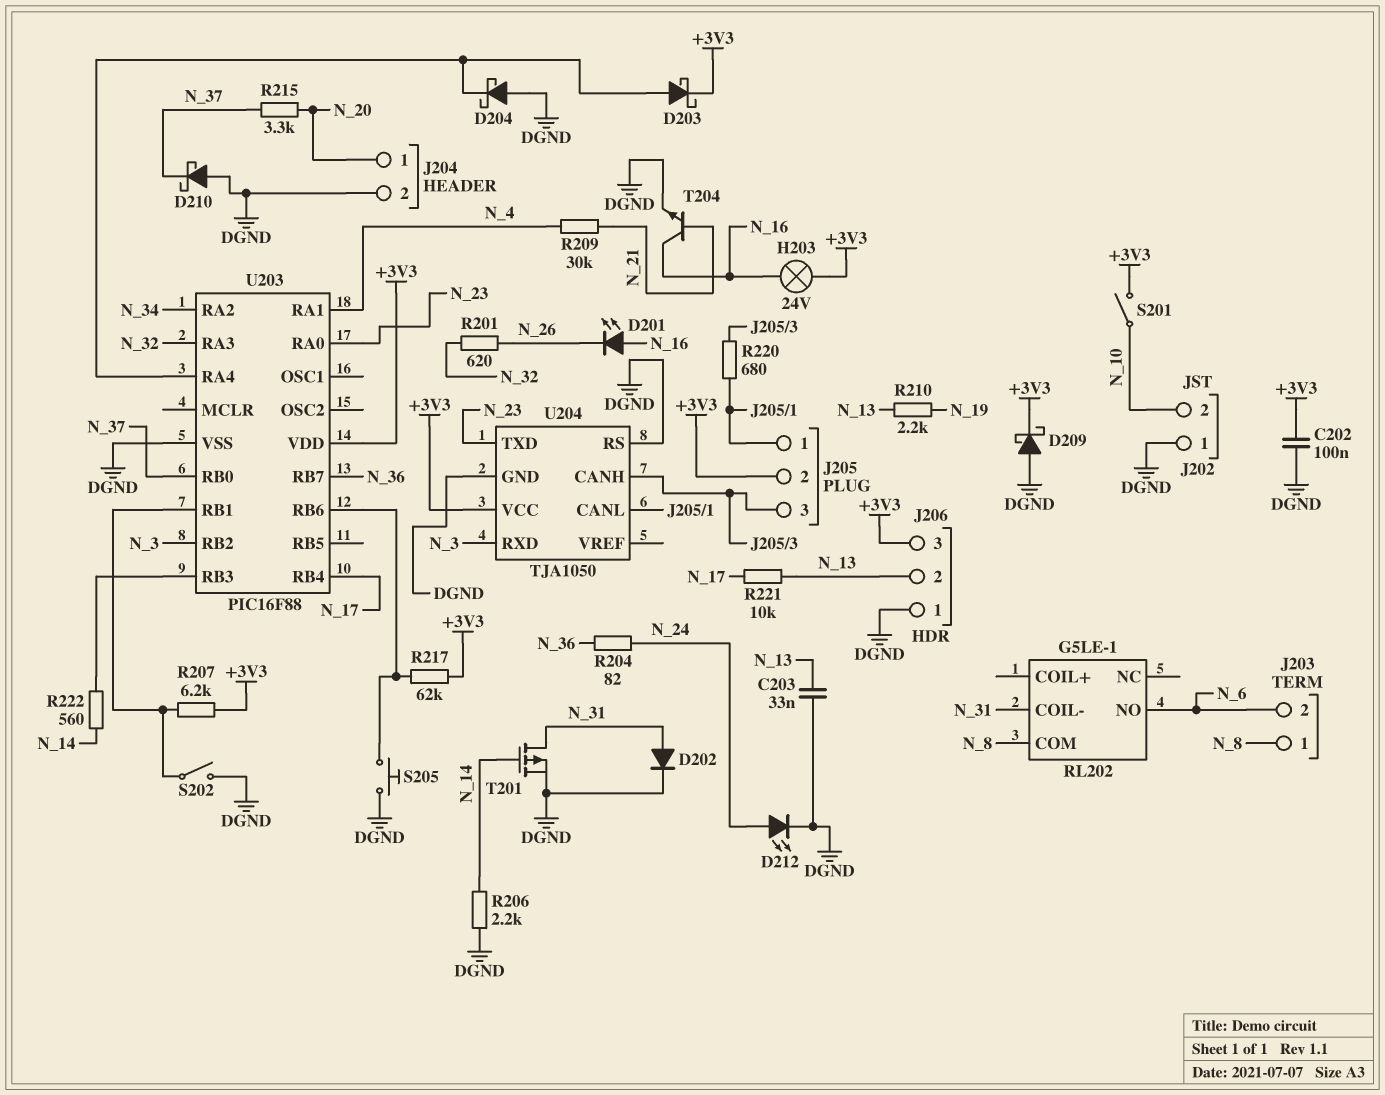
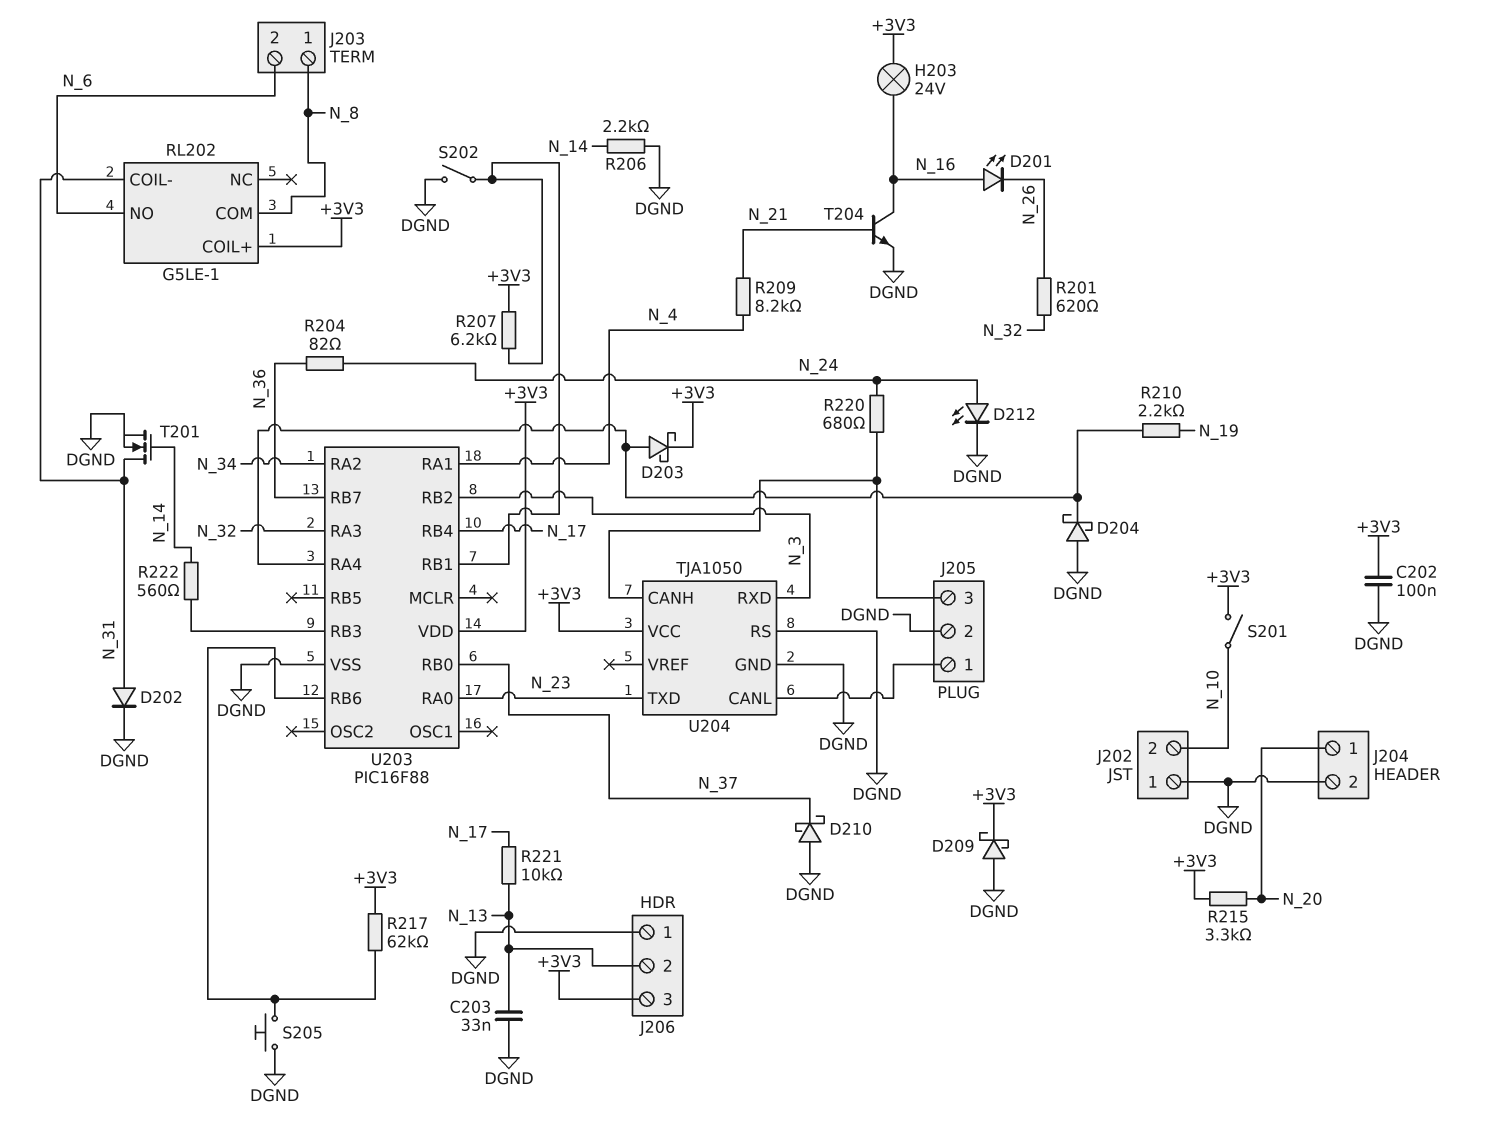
J205 pin 2: +3V3 -> DGND
R209: 30k (N_4, N_21) -> 8.2k (N_4, N_21)
R210: 2.2k (N_13, N_19) -> 2.2k (N_19, U203/RA4)
R215: 3.3k (N_20, N_37) -> 3.3k (+3V3, N_20)
R220: 680 (J205/1, J205/3) -> 680 (J205/3, N_24)
RL202 pin COIL+: none -> +3V3
T201: PMOS (G N_14, D N_31, S DGND) -> NMOS (G N_14, D N_31, S DGND)

